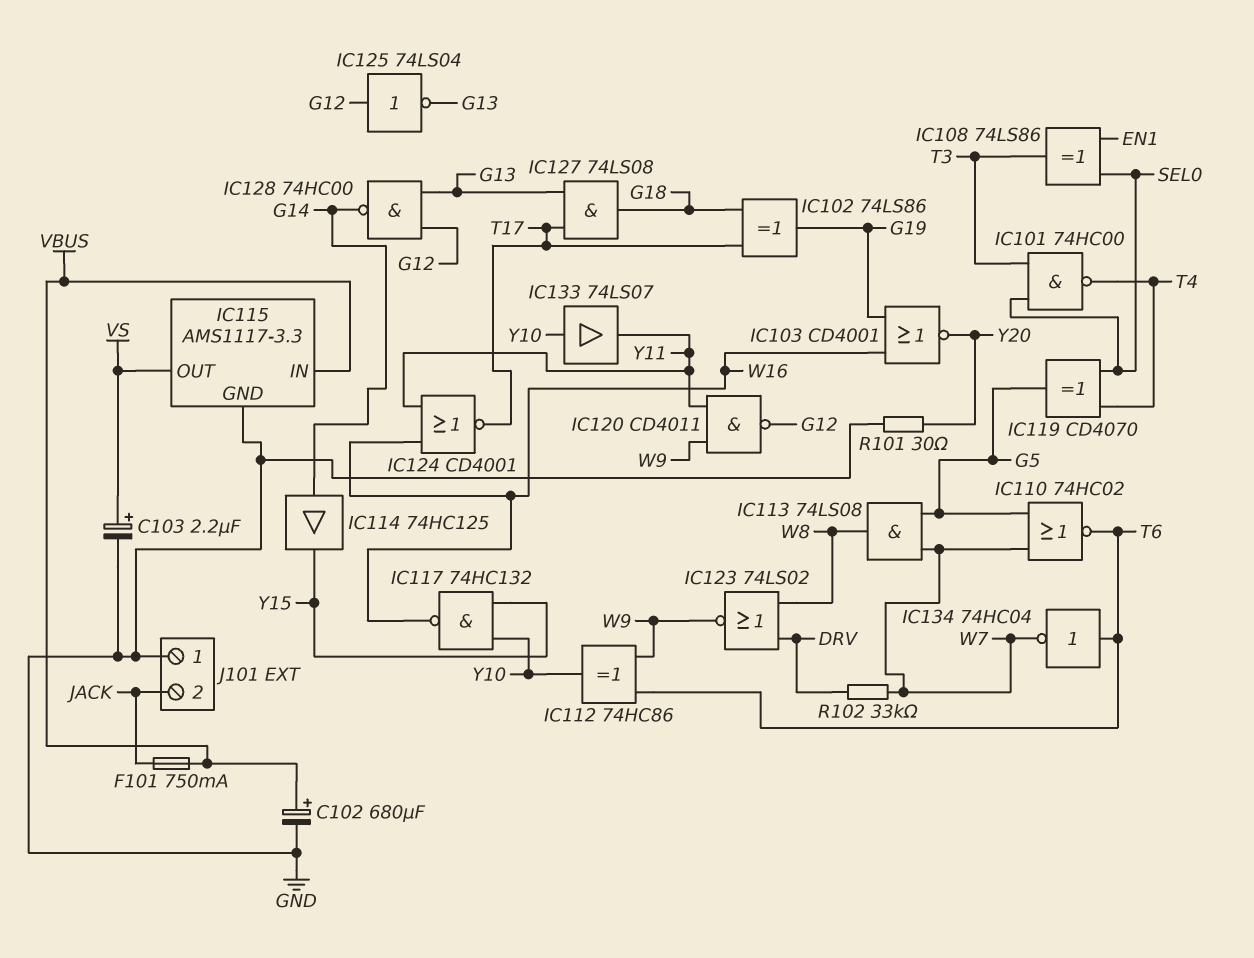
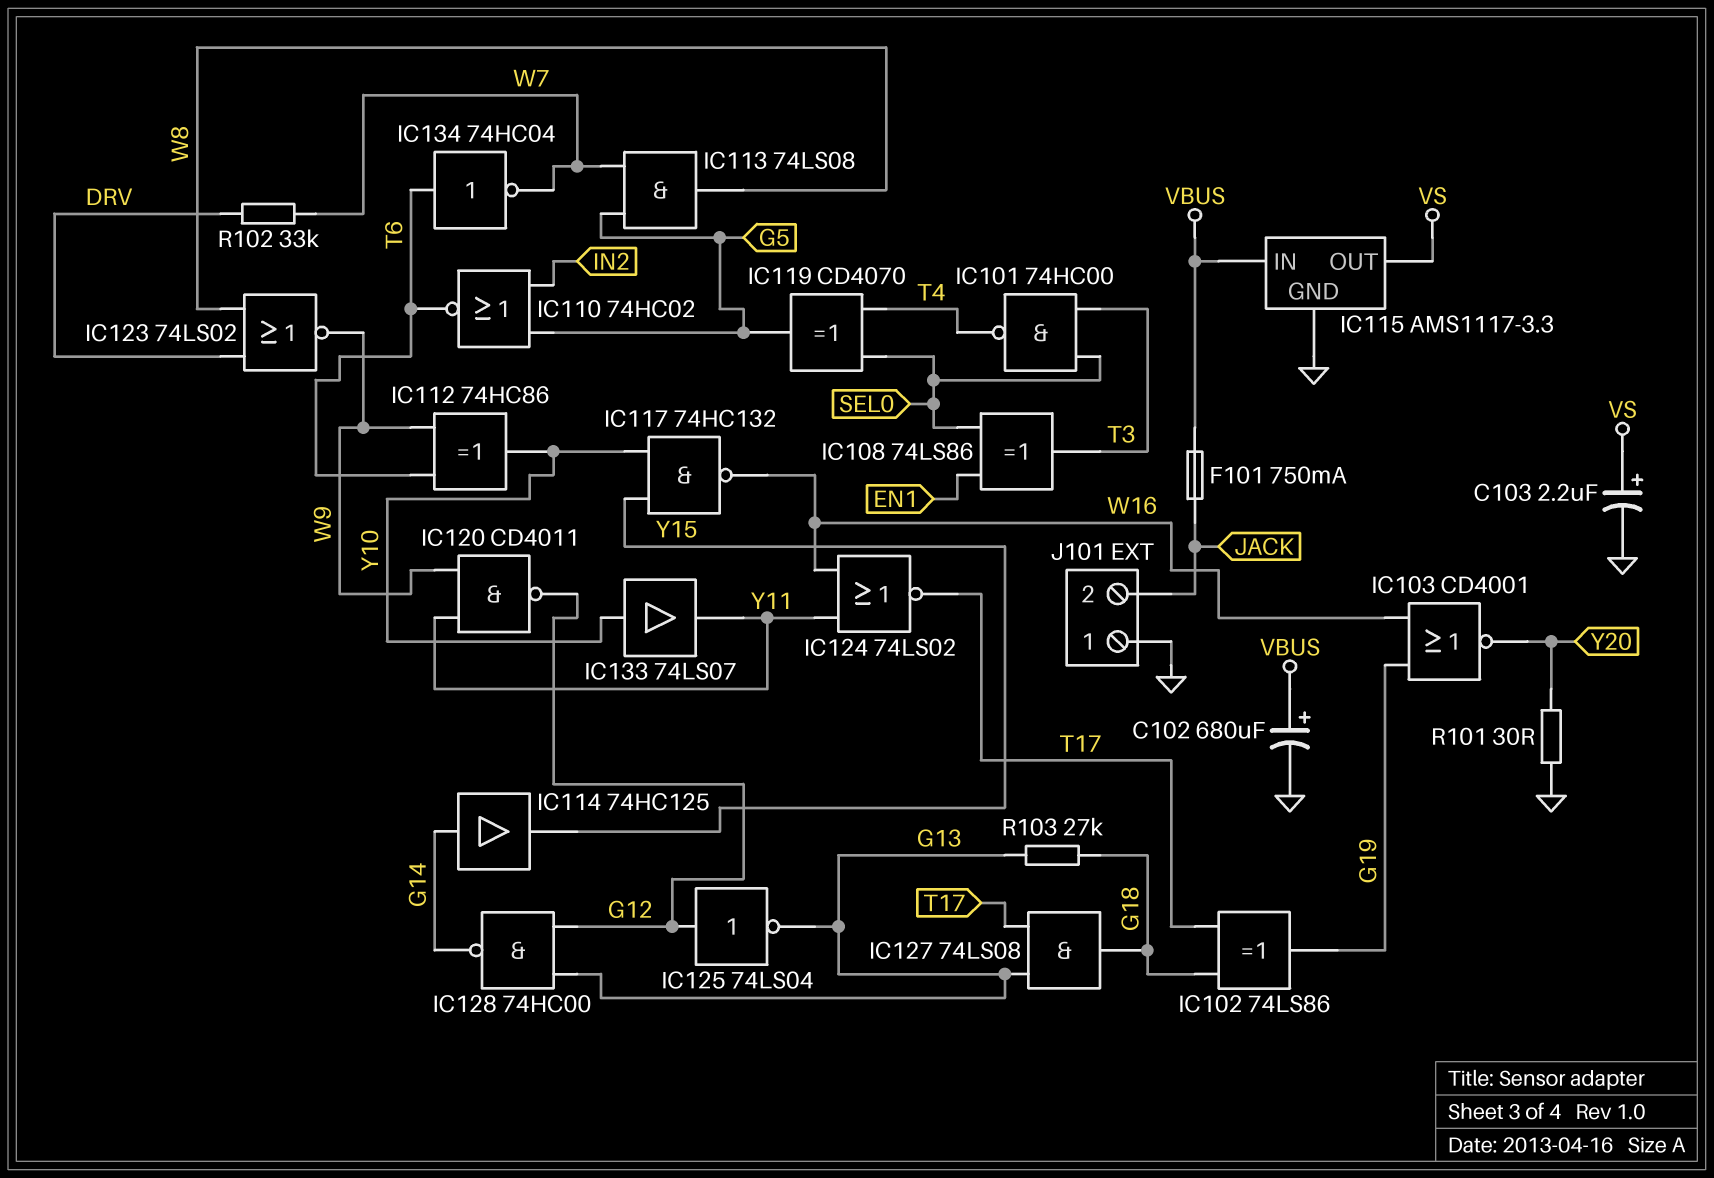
IC110: NOR 74HC02 (in G5, in W7, out T6) -> NOR 74HC02 (in G5, in IN2, out T6)
IC124: NOR CD4001 (in W16, in Y11, out T17) -> NOR 74LS02 (in W16, in Y11, out T17)
R103: none -> 27k (G13, G18)

